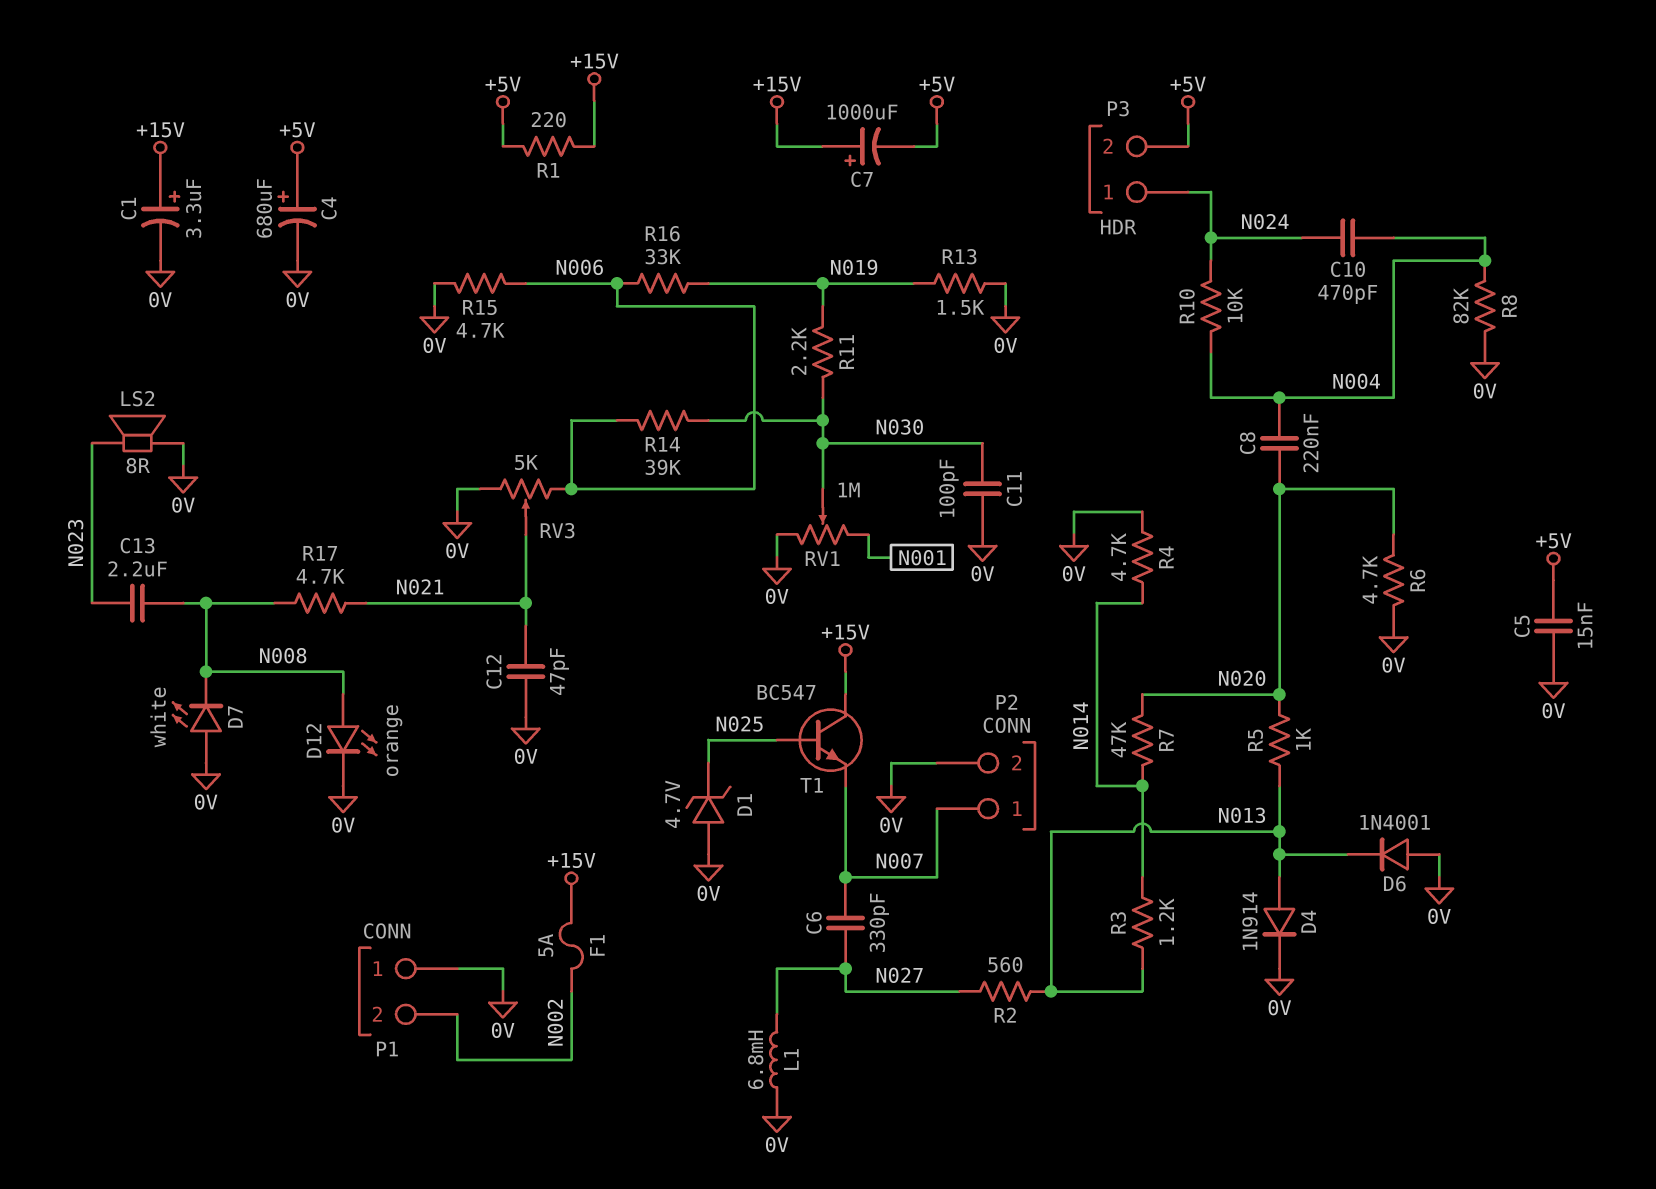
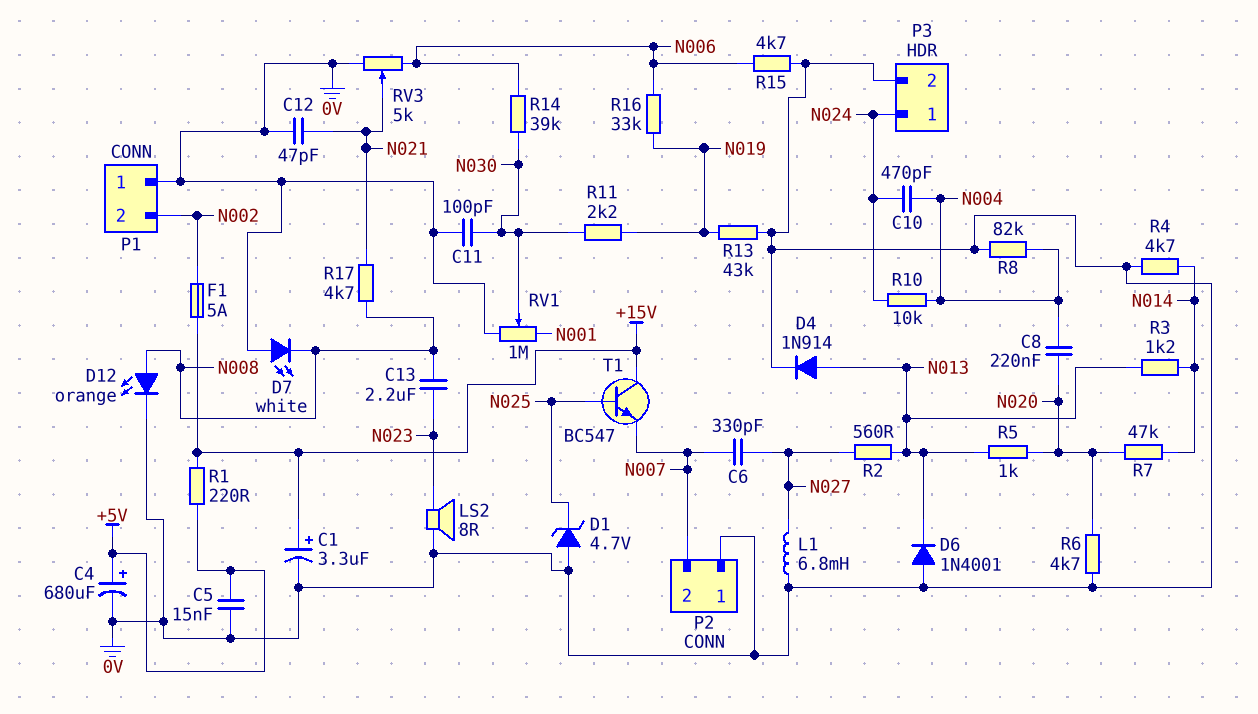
C7: 1000uF (plus +15V, minus +5V) -> none
P2 pin 1: N007 -> 0V
P2 pin 2: 0V -> N007
P3 pin 2: +5V -> 0V
R13: 1.5k (0V, N019) -> 43k (0V, N019)

